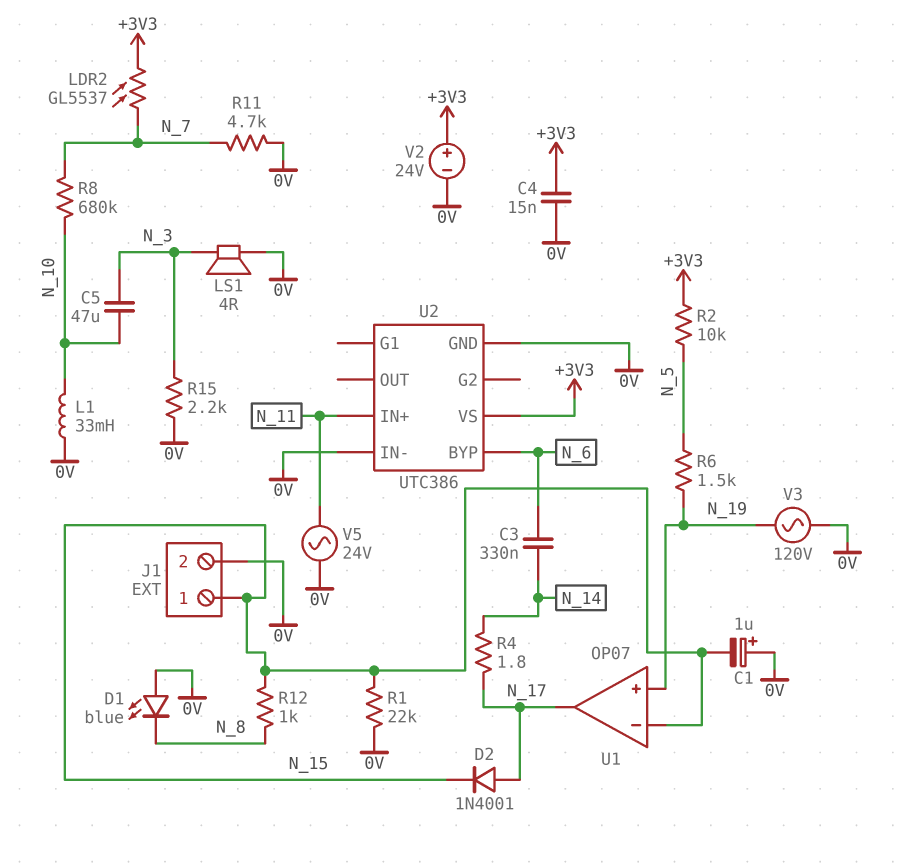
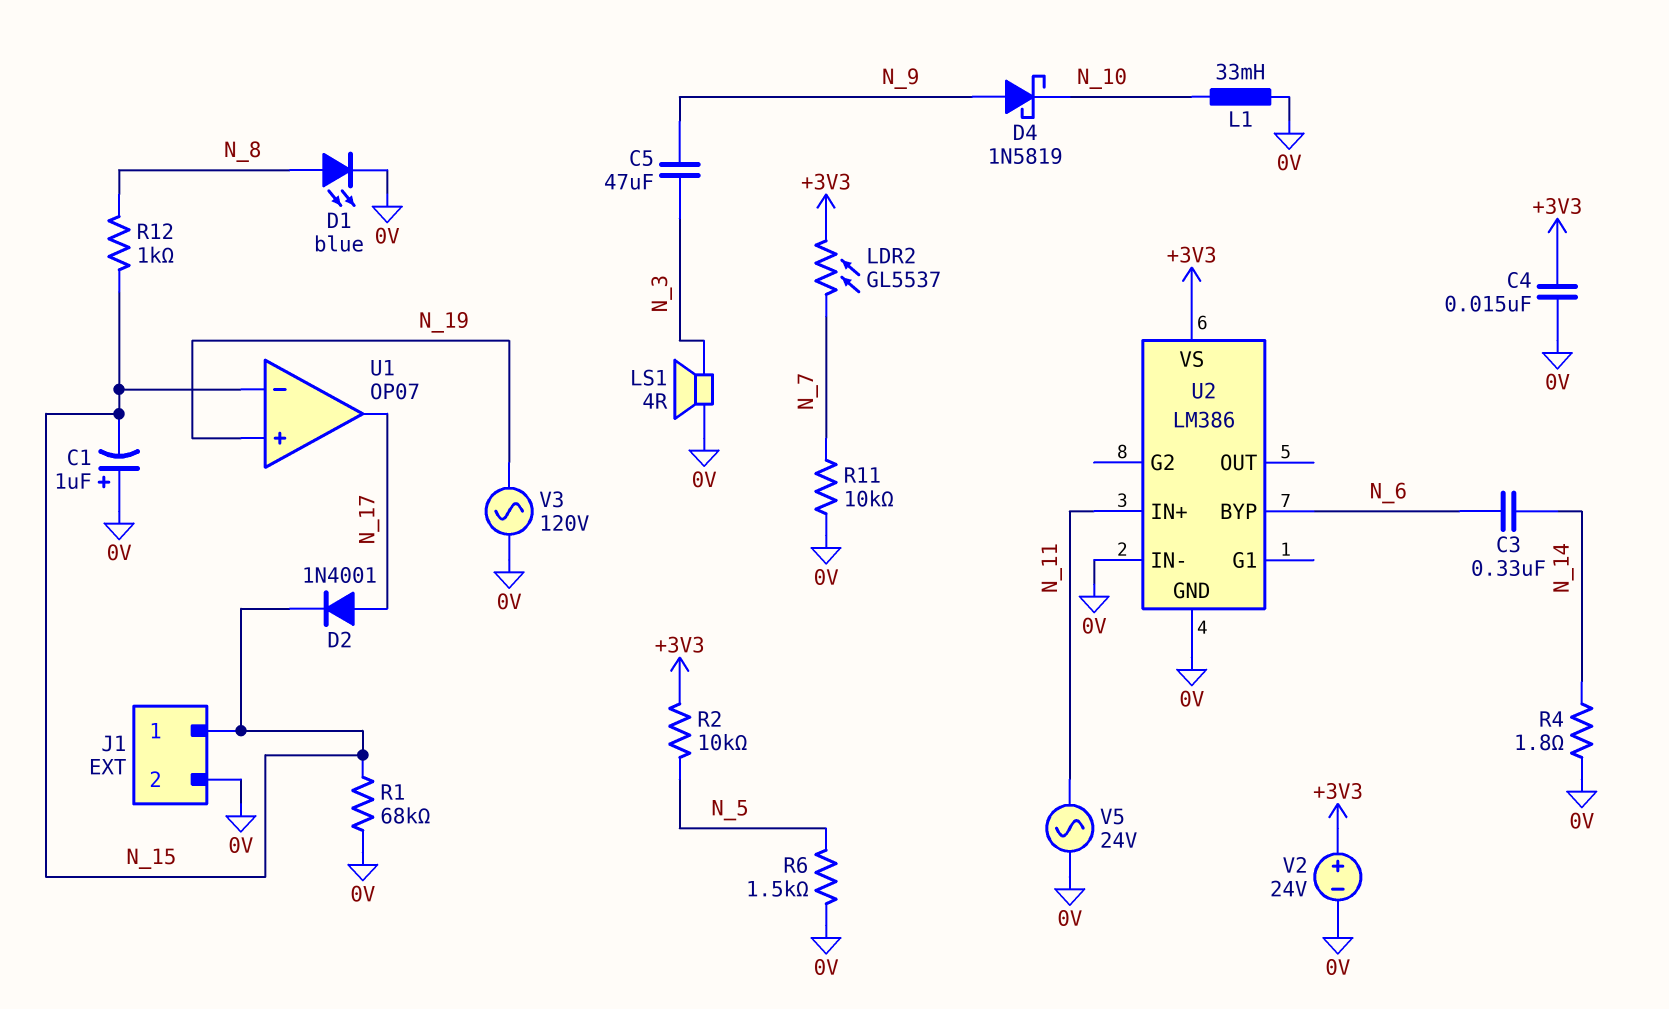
C5: 47uF (N_3, N_10) -> 47uF (N_3, N_9)
D1: LED blue (A 0V, K N_8) -> LED blue (A N_8, K 0V)
D4: none -> schottky 1N5819 (A N_9, K N_10)
R1: 22k (0V, N_15) -> 68k (0V, N_15)
R4: 1.8 (N_14, N_17) -> 1.8 (0V, N_14)
R6: 1.5k (N_5, N_19) -> 1.5k (0V, N_5)
R8: 680k (N_7, N_10) -> none
R11: 4.7k (0V, N_7) -> 10k (0V, N_7)
R15: 2.2k (0V, N_3) -> none
U2: UTC386 -> LM386

